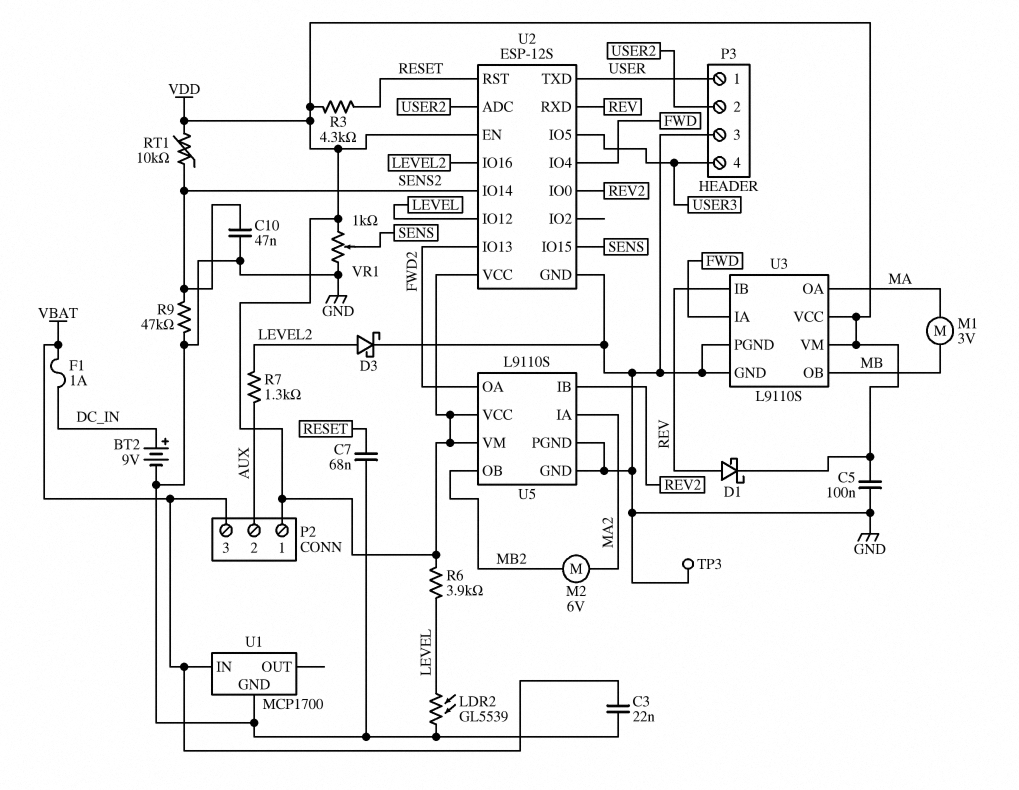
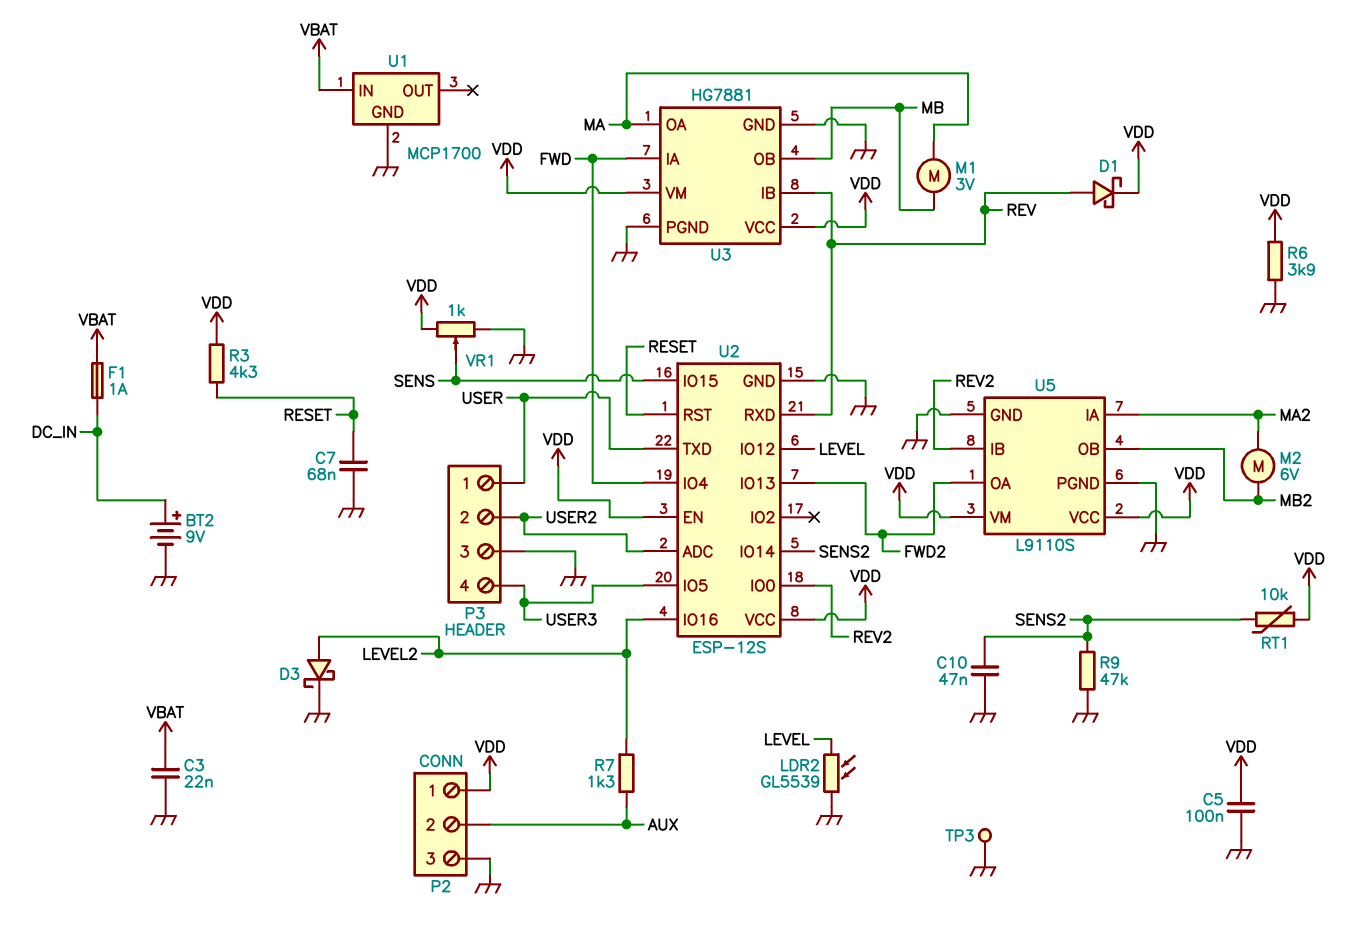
P2 pin 3: VBAT -> GND
R6: 3.9k (LEVEL, VDD) -> 3.9k (GND, VDD)
U3: L9110S -> HG7881

